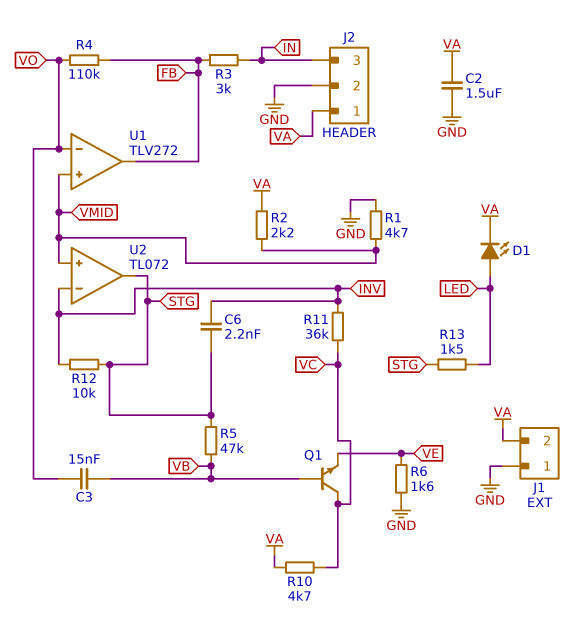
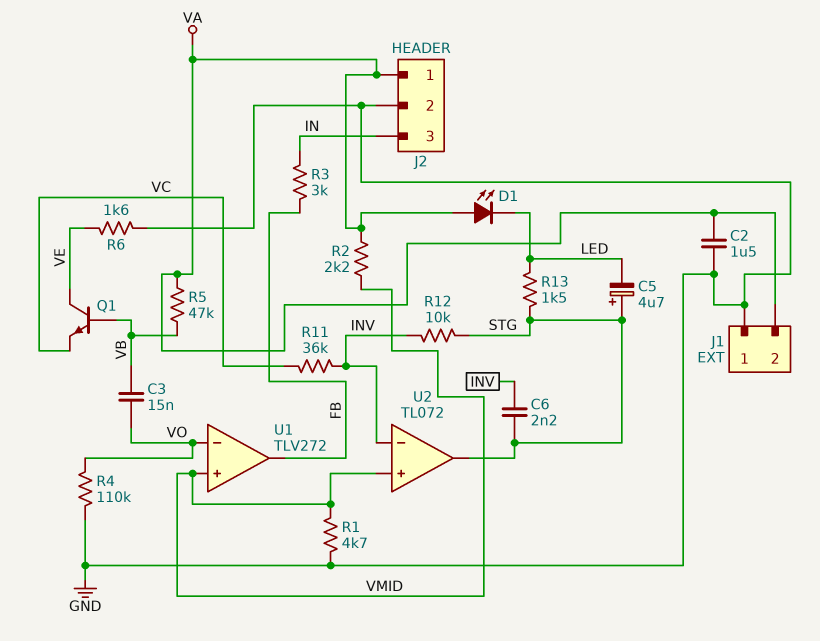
C5: none -> 4.7uF (plus STG, minus LED)
D1: LED (A LED, K VA) -> LED (A VA, K LED)
Q1: NPN (B VB, C VC, E VE) -> NPN (B VB, C VE, E VC)
R4: 110k (FB, VO) -> 110k (GND, VO)
R5: 47k (STG, VB) -> 47k (VA, VB)
R10: 4.7k (VA, VC) -> none

